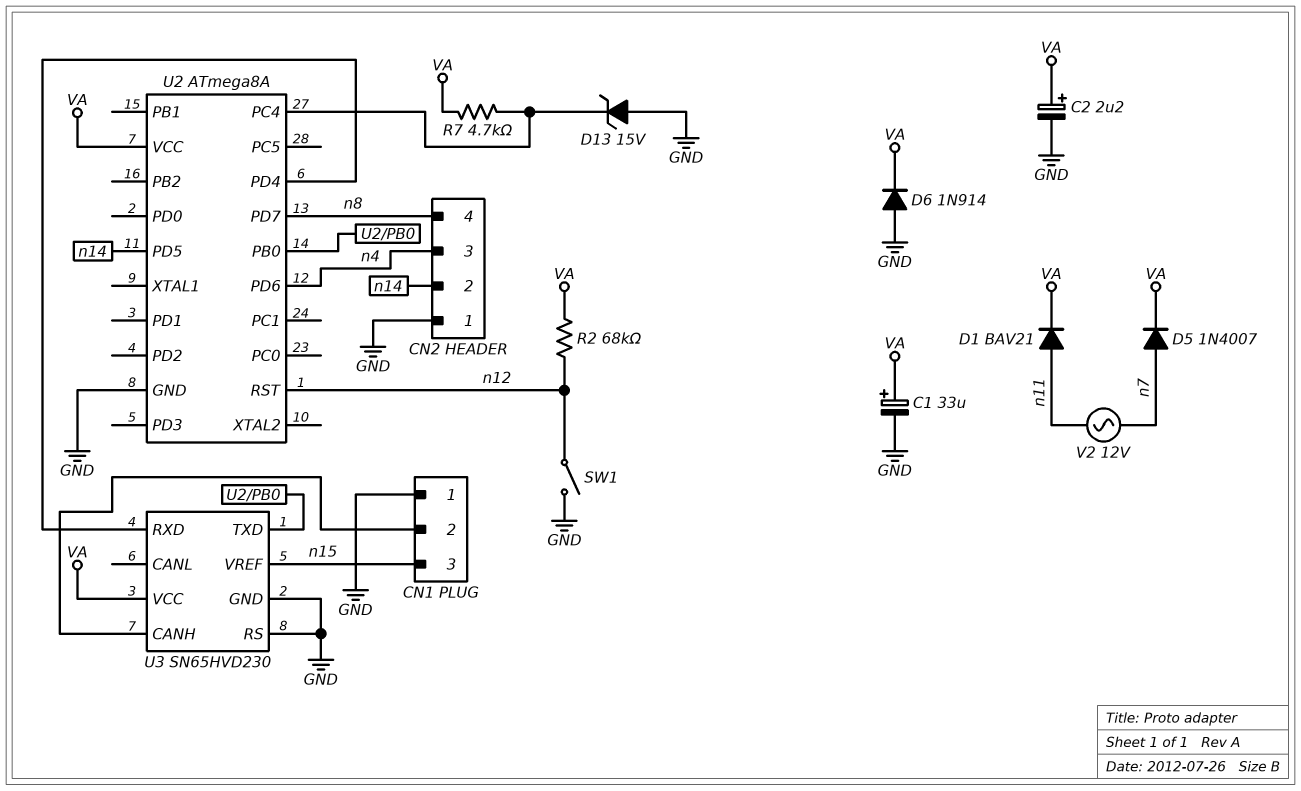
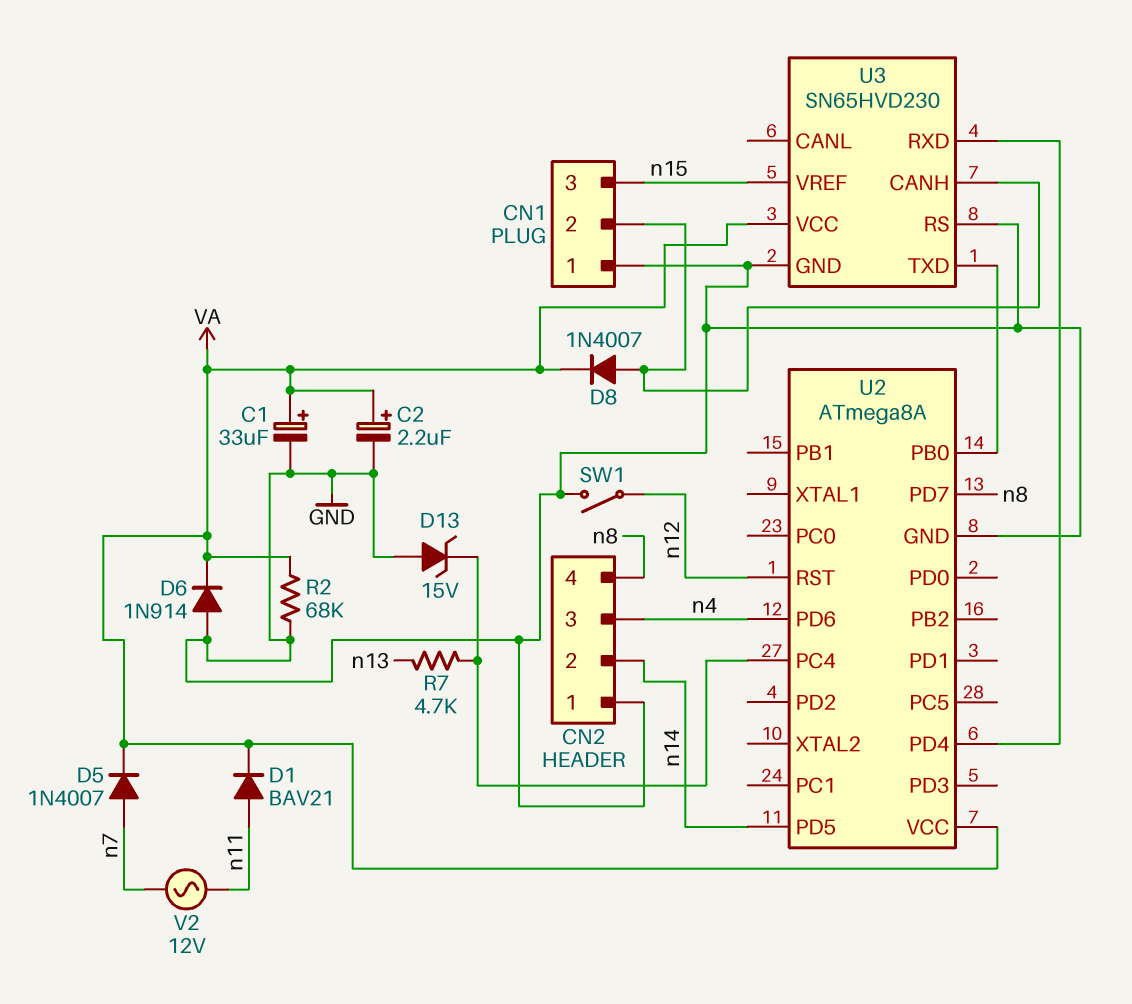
D8: none -> diode 1N4007 (A CN1/2, K VA)
R2: 68k (VA, n12) -> 68k (GND, VA)
R7: 4.7k (U2/PC4, VA) -> 4.7k (U2/PC4, n13)

